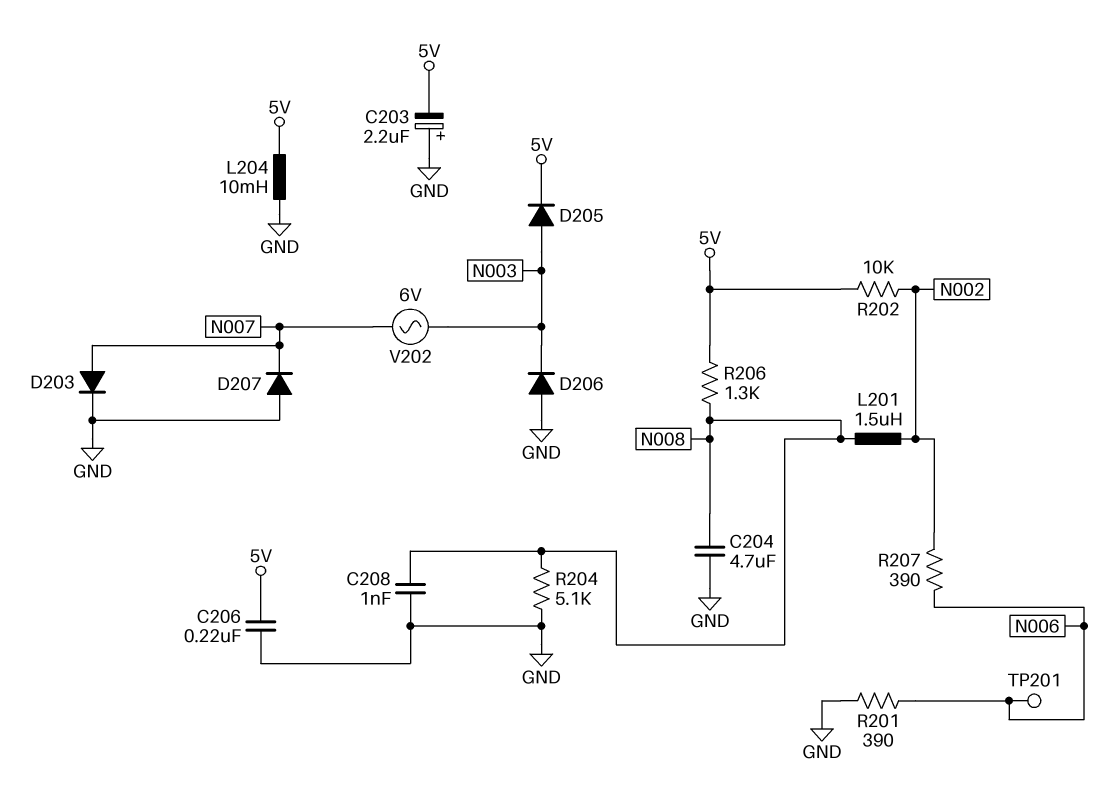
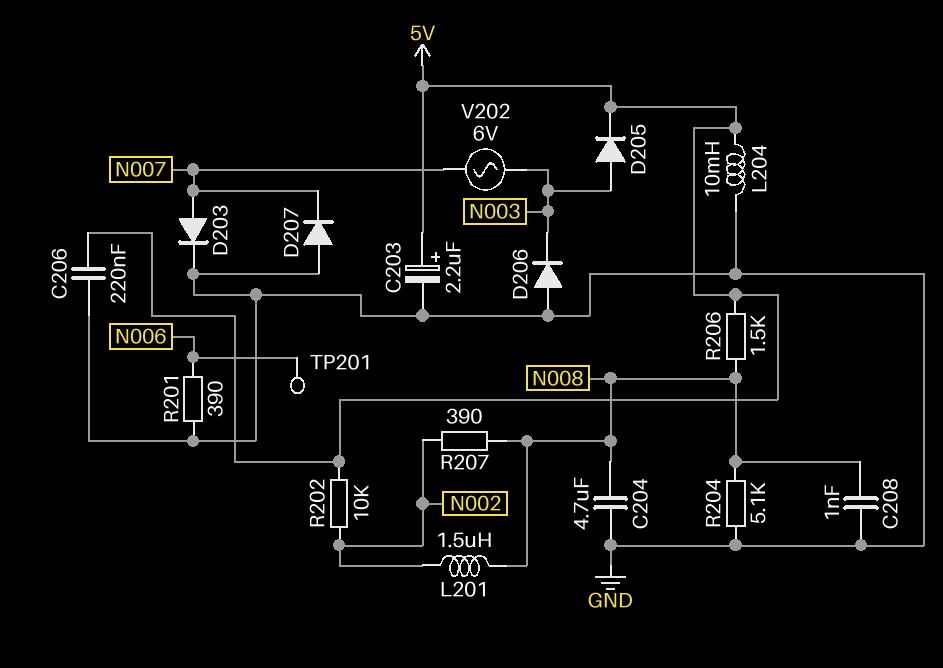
C203: 2.2uF (plus GND, minus 5V) -> 2.2uF (plus 5V, minus GND)
R206: 1.3k (5V, N008) -> 1.5k (5V, N008)
R207: 390 (N002, N006) -> 390 (N002, N008)

